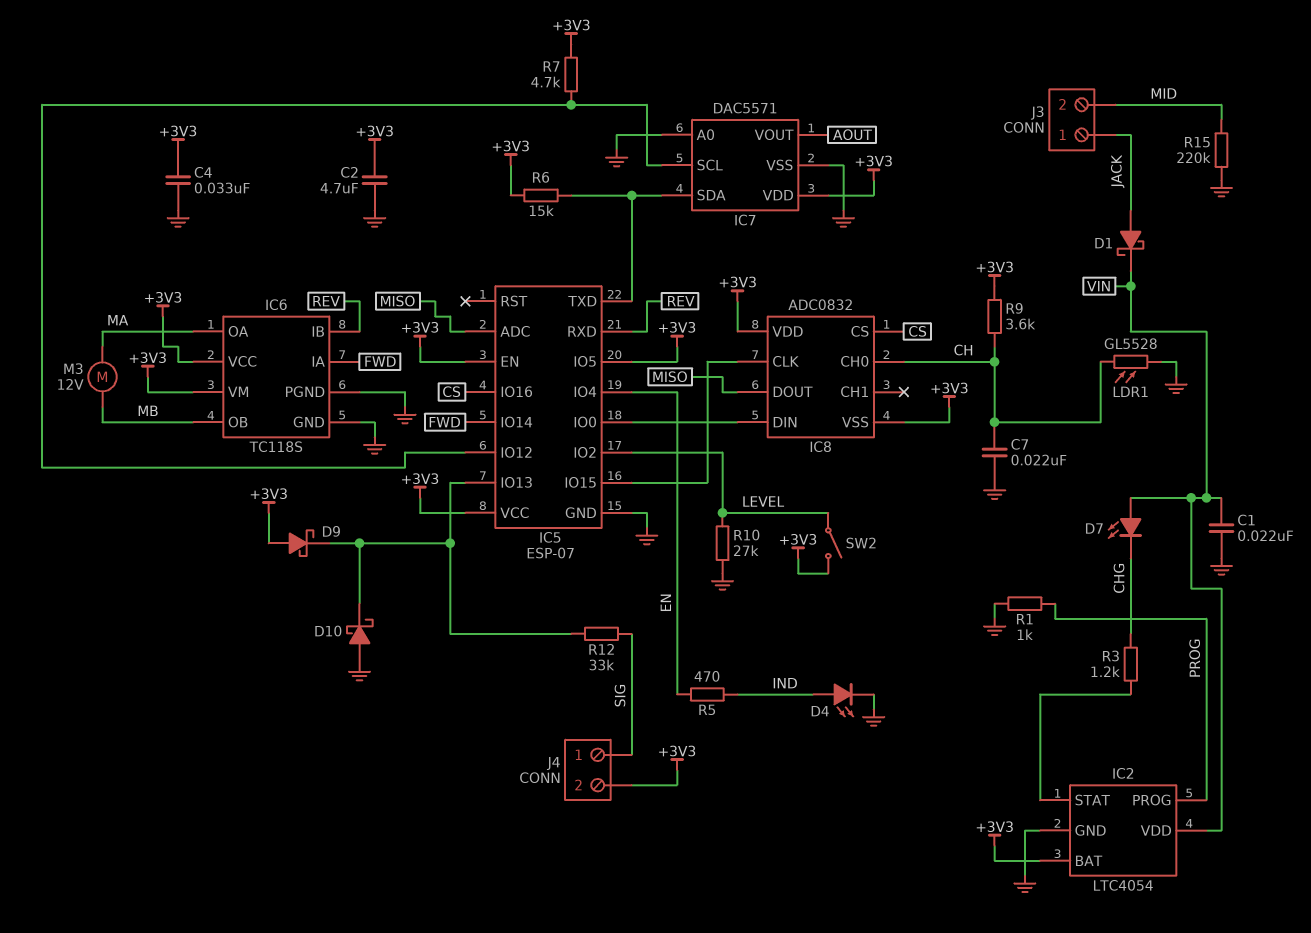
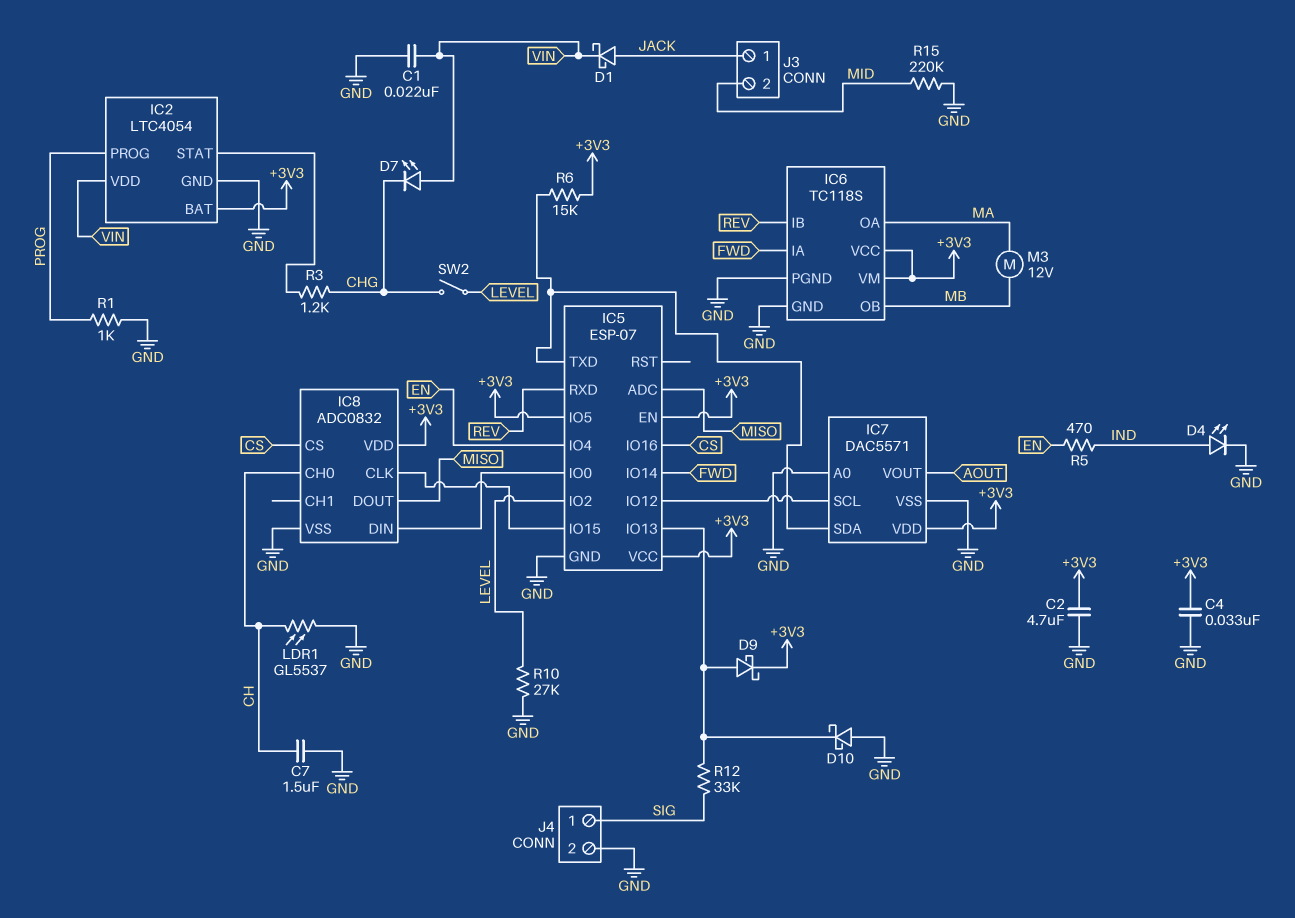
C7: 22nF (CH, GND) -> 1.5uF (CH, GND)
D9: schottky (A +3V3, K IC5/IO13) -> schottky (A IC5/IO13, K +3V3)
IC8 pin VSS: +3V3 -> GND
J4 pin 2: +3V3 -> GND
LDR1: GL5528 (CH, GND) -> GL5537 (CH, GND)
R7: 4.7k (+3V3, IC5/IO12) -> none
R9: 3.6k (+3V3, CH) -> none
SW2: switch (+3V3, LEVEL) -> switch (CHG, LEVEL)

